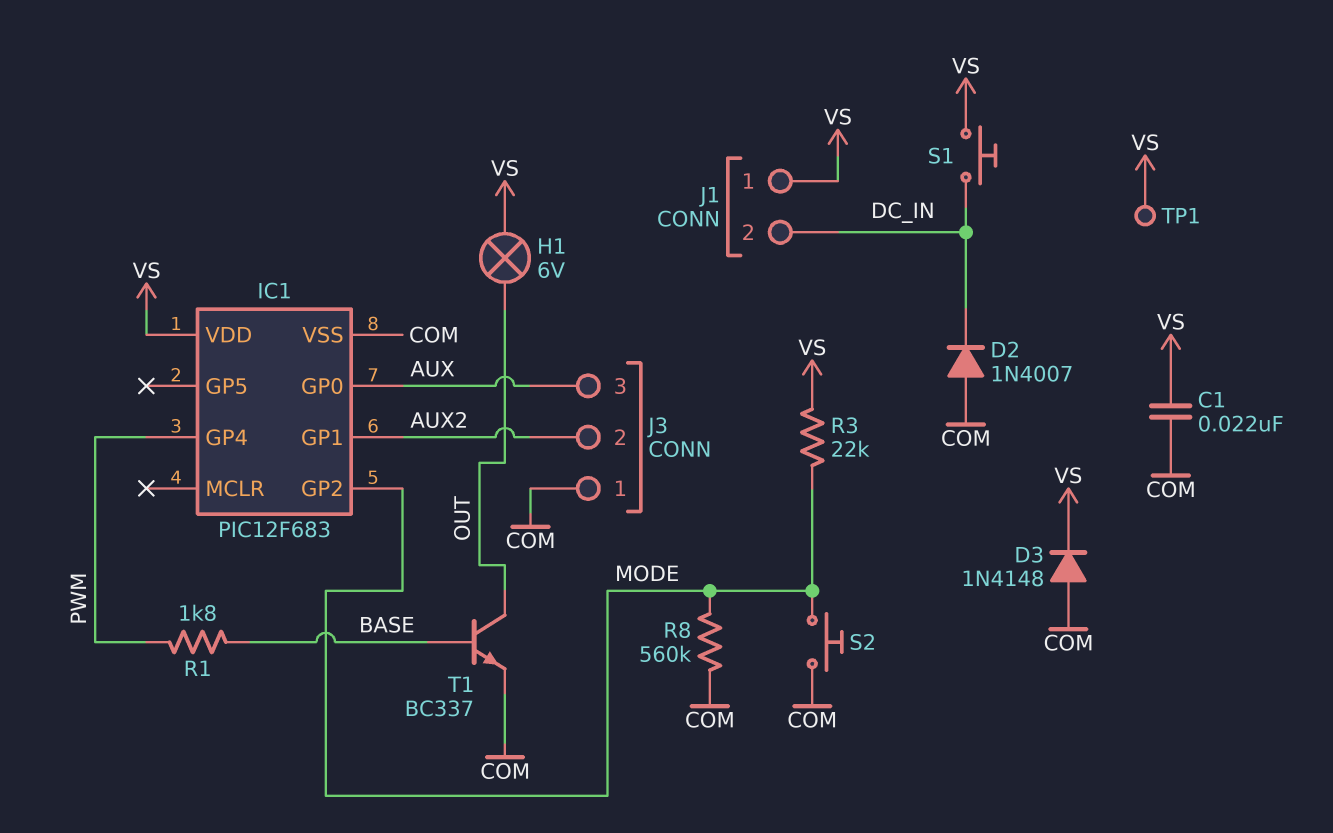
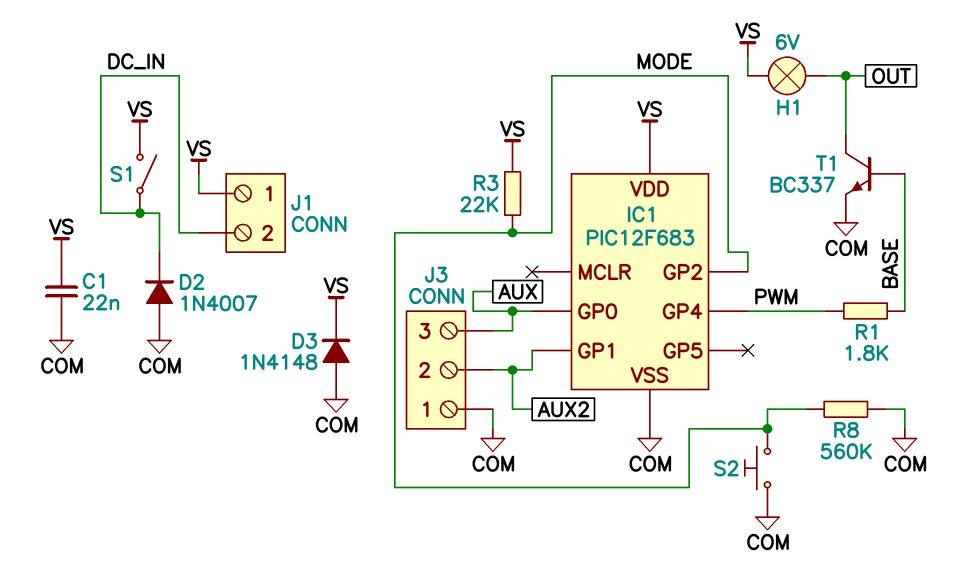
S1: button (DC_IN, VS) -> switch (DC_IN, VS)
TP1: test point (VS) -> none

